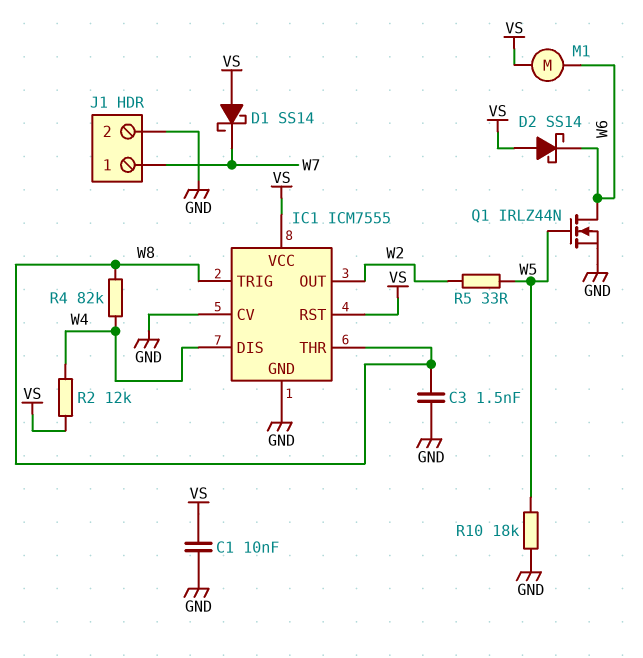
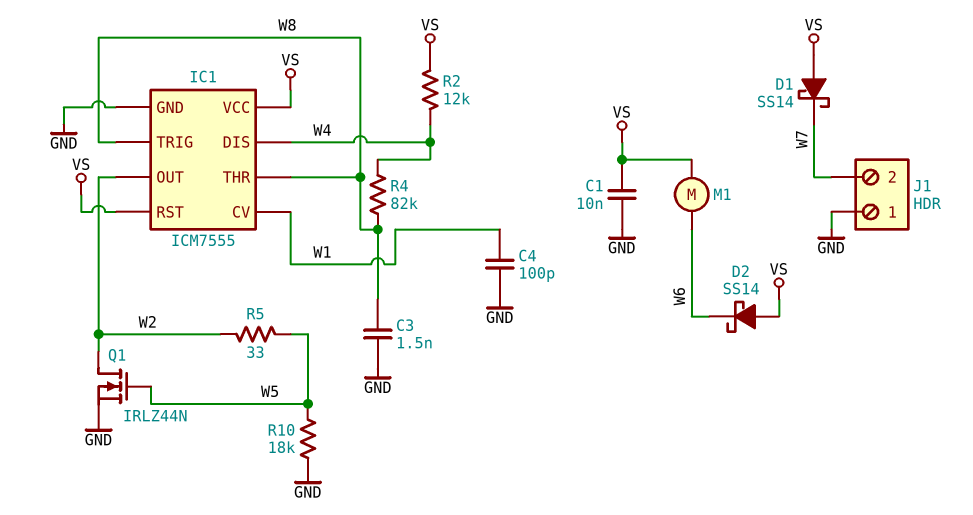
C4: none -> 100pF (GND, W1)
IC1 pin CV: GND -> W1
J1 pin 1: W7 -> GND
J1 pin 2: GND -> W7
Q1: NMOS IRLZ44N (G W5, D W6, S GND) -> NMOS IRLZ44N (G W5, D W2, S GND)

